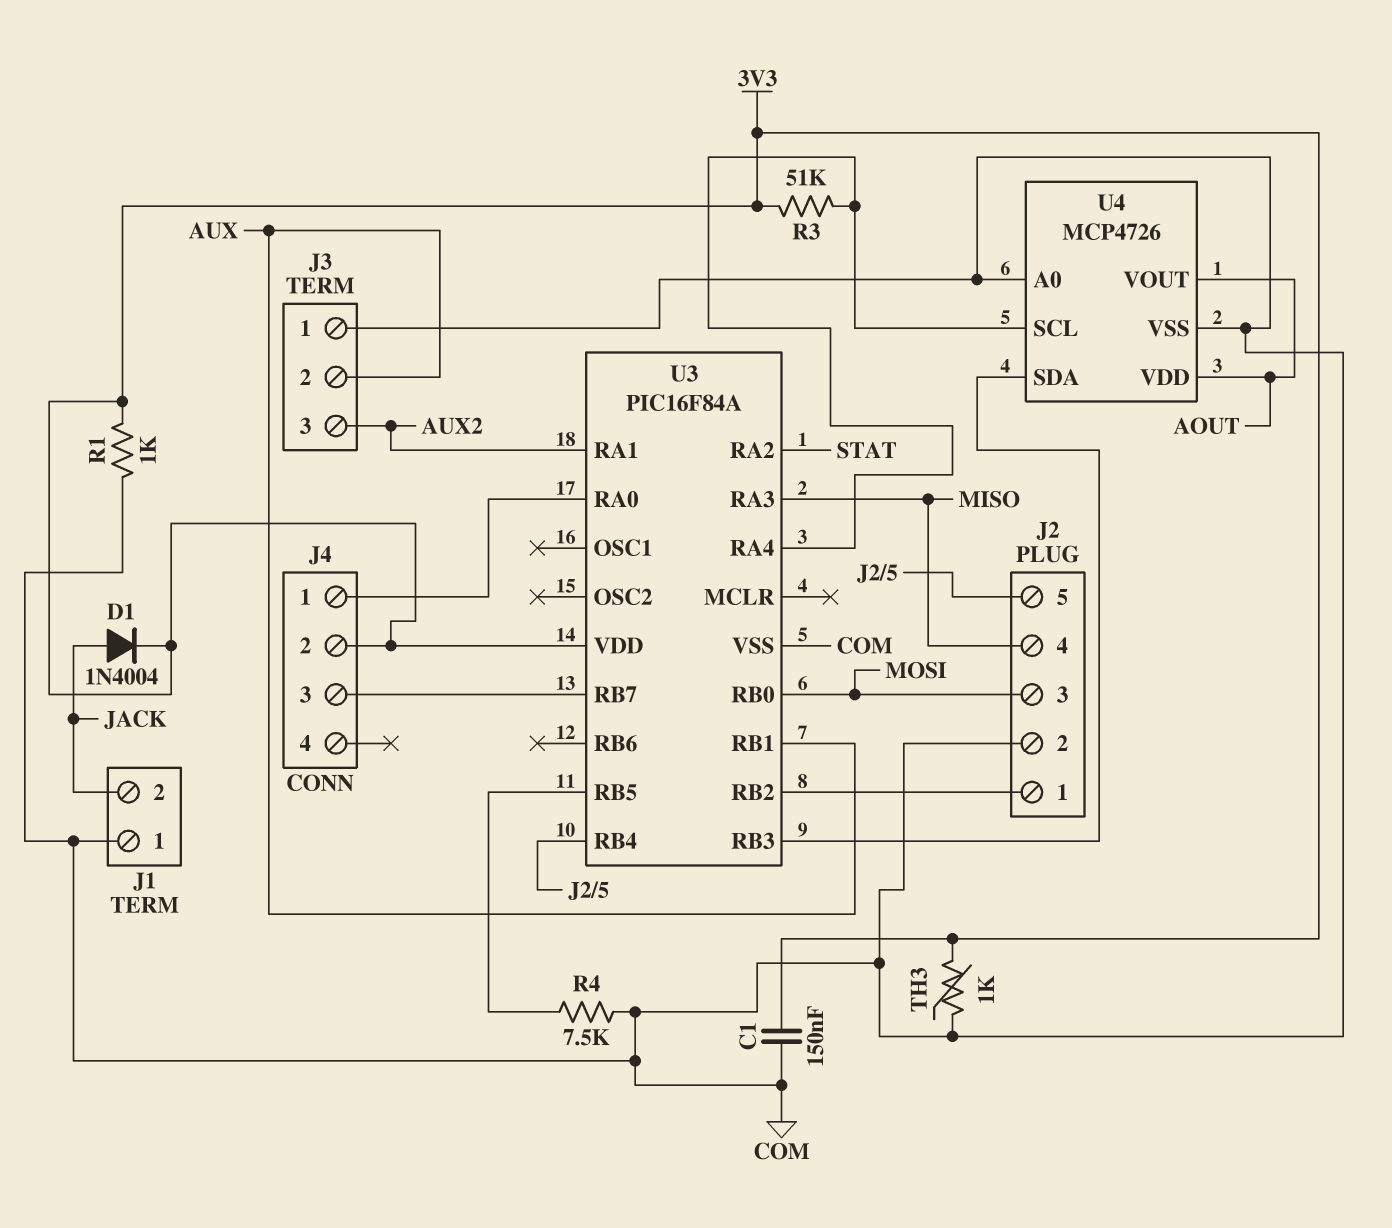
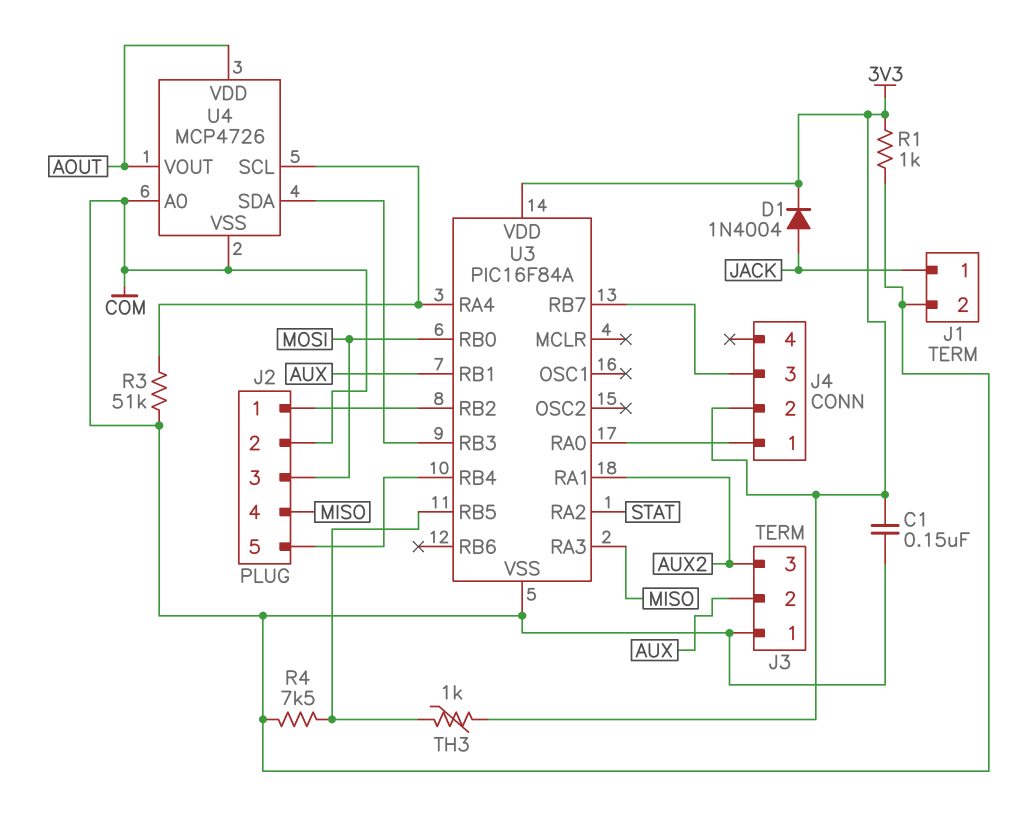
J1 pin 1: COM -> JACK
J1 pin 2: JACK -> COM
R3: 51k (3V3, U3/RA4) -> 51k (COM, U3/RA4)
TH3: 1k (3V3, COM) -> 1k (3V3, U3/RB5)

